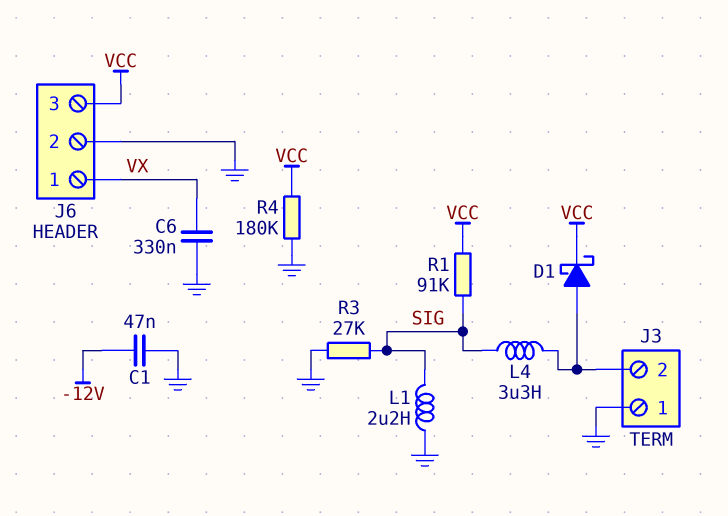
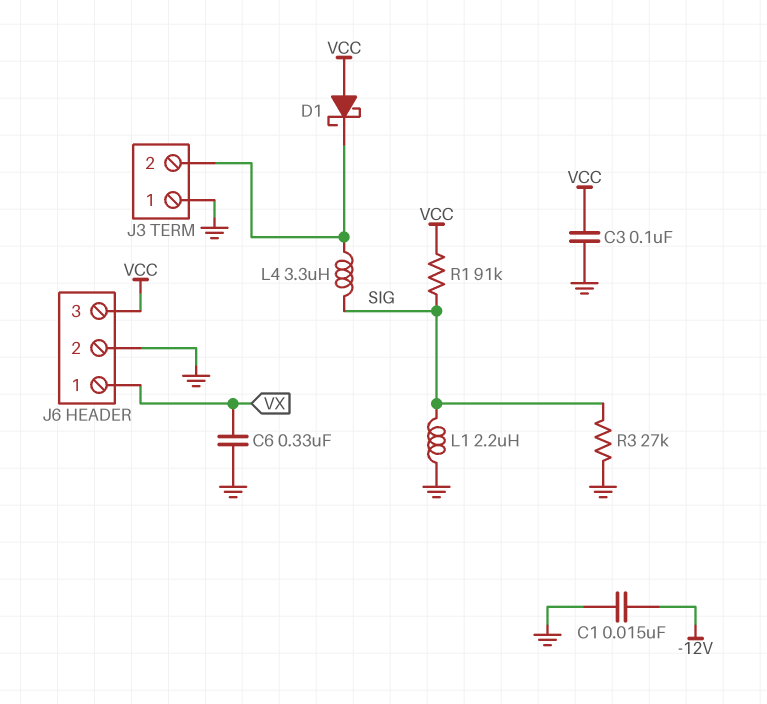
C1: 47nF (-12V, GND) -> 15nF (-12V, GND)
C3: none -> 100nF (GND, VCC)
D1: schottky (A J3/2, K VCC) -> schottky (A VCC, K J3/2)
R4: 180k (GND, VCC) -> none

